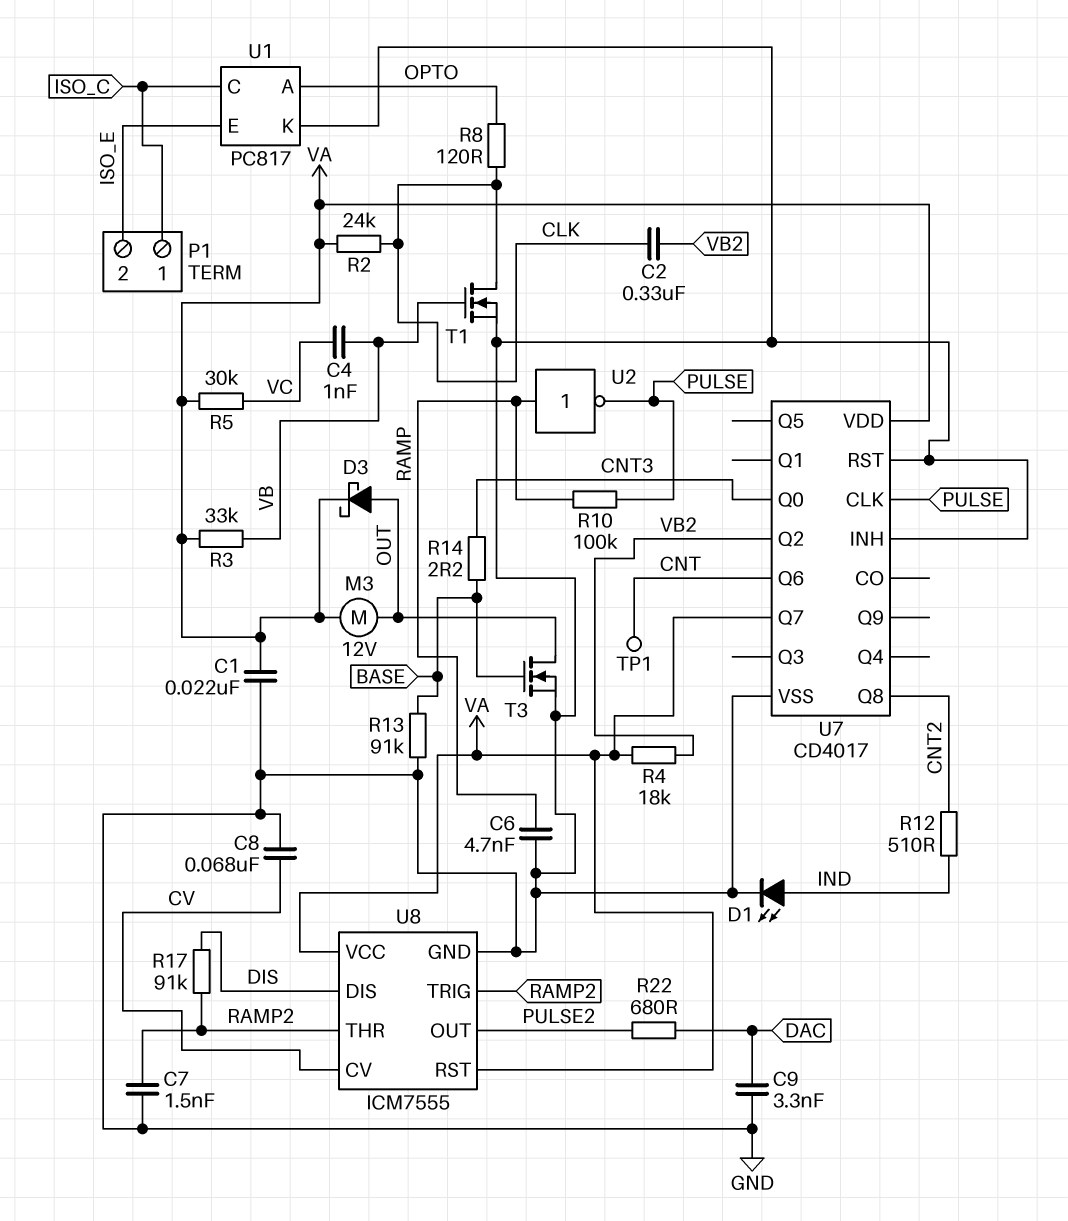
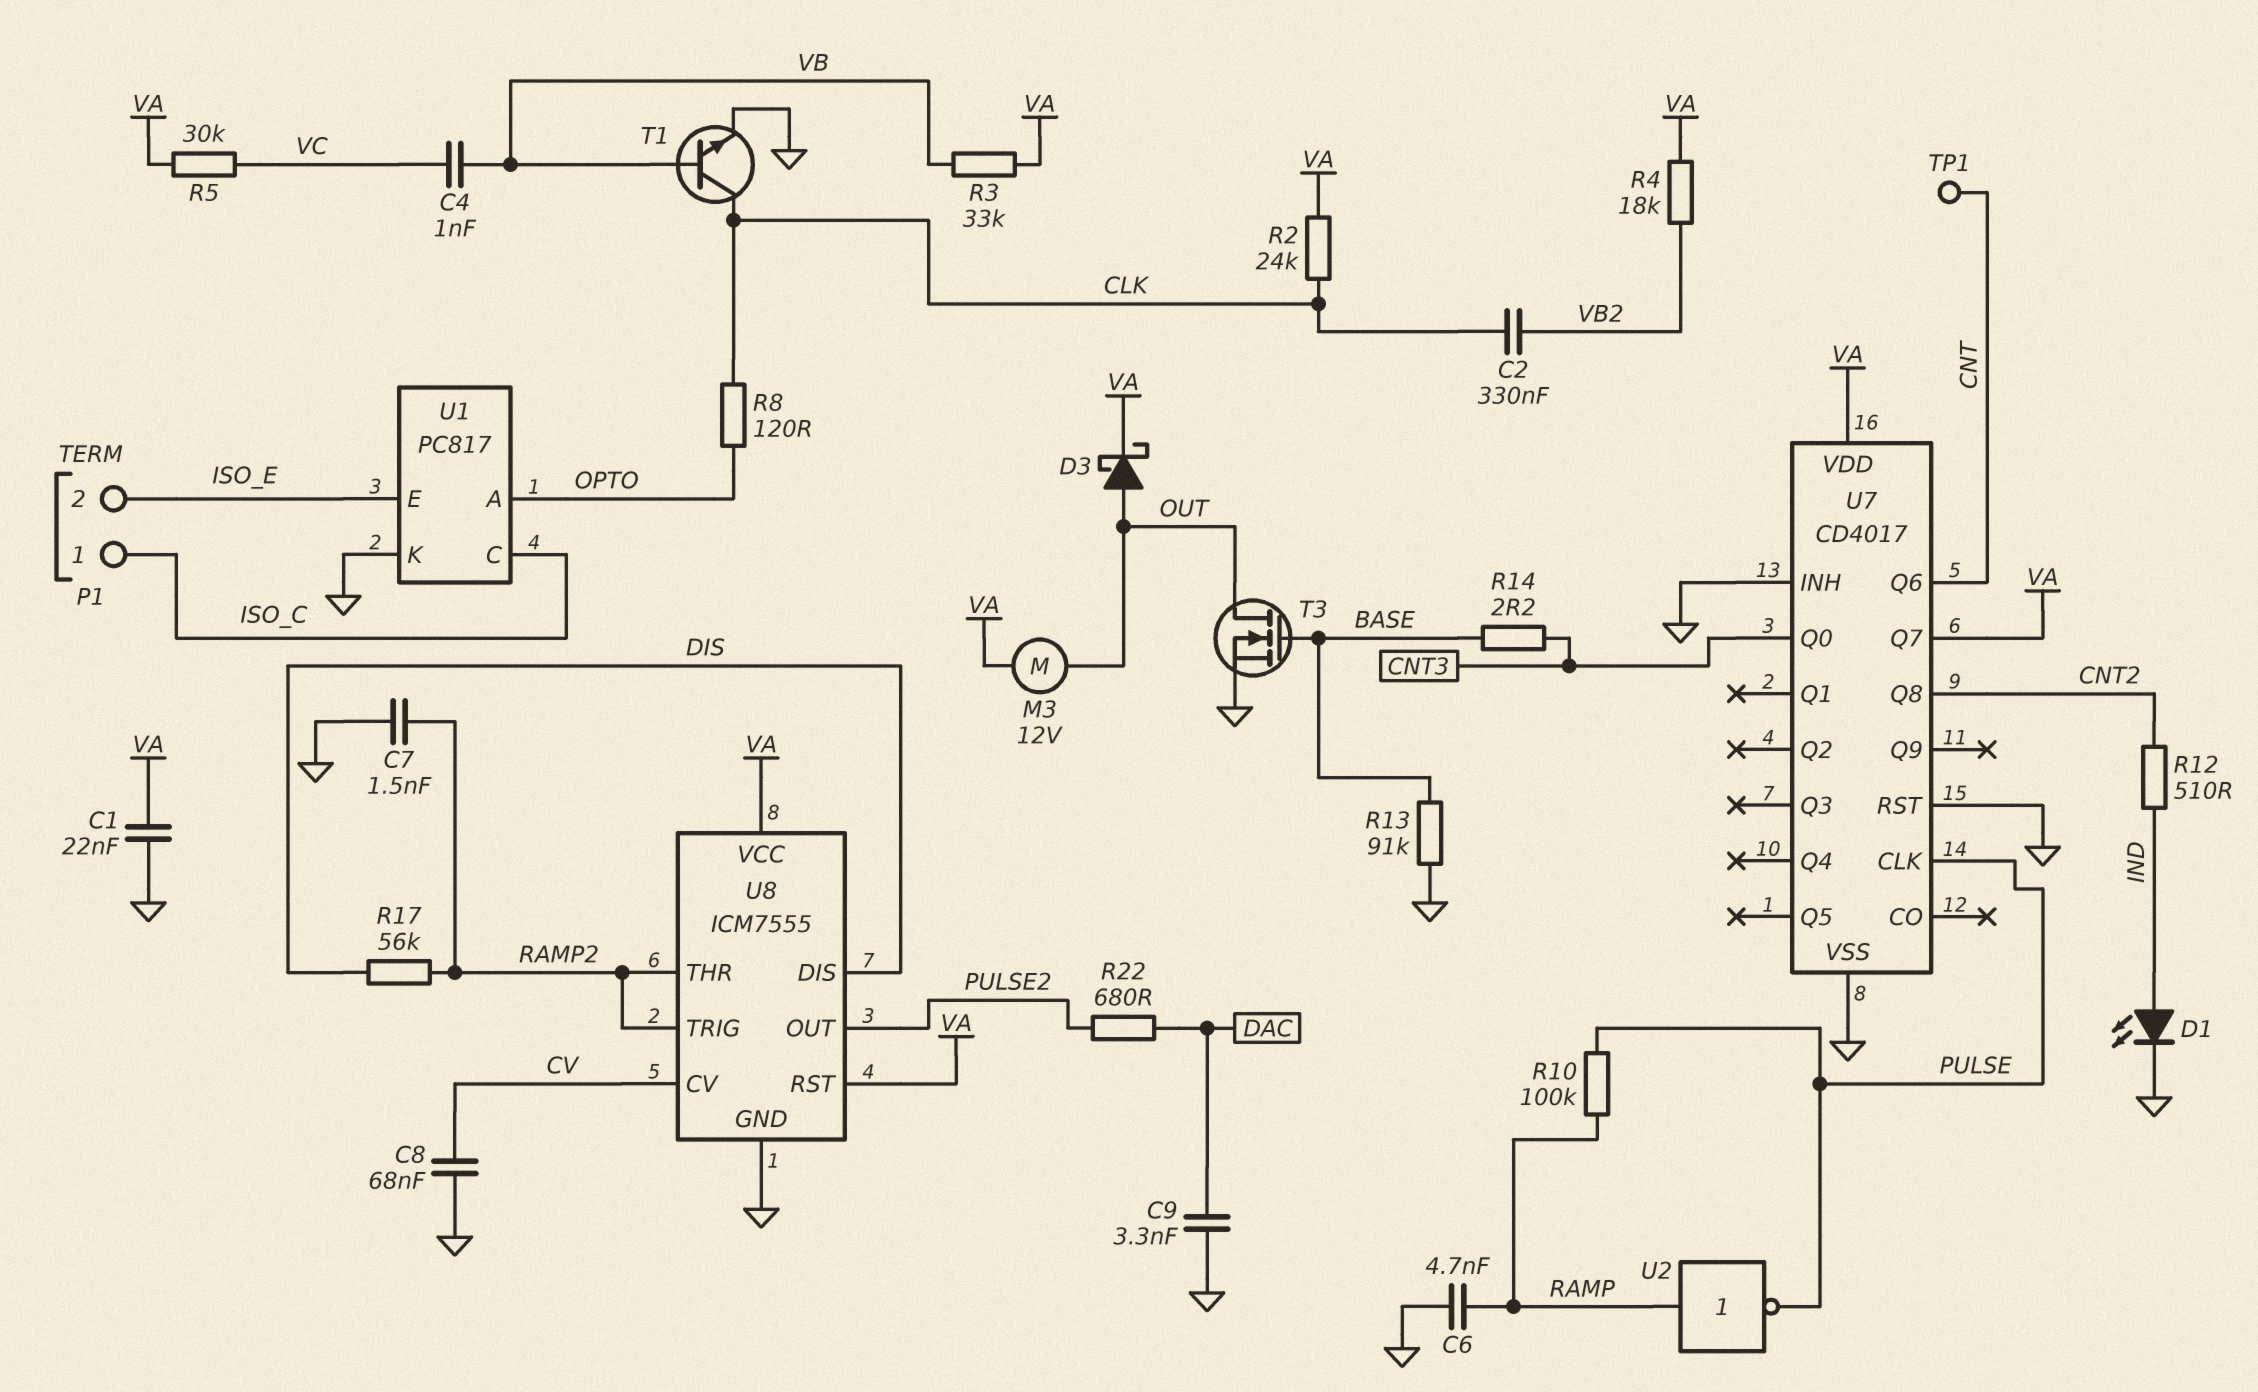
R17: 91k (DIS, RAMP2) -> 56k (DIS, RAMP2)
T1: NMOS (G VB, D CLK, S GND) -> NPN (B VB, C CLK, E GND)
U7 pin Q2: VB2 -> none

